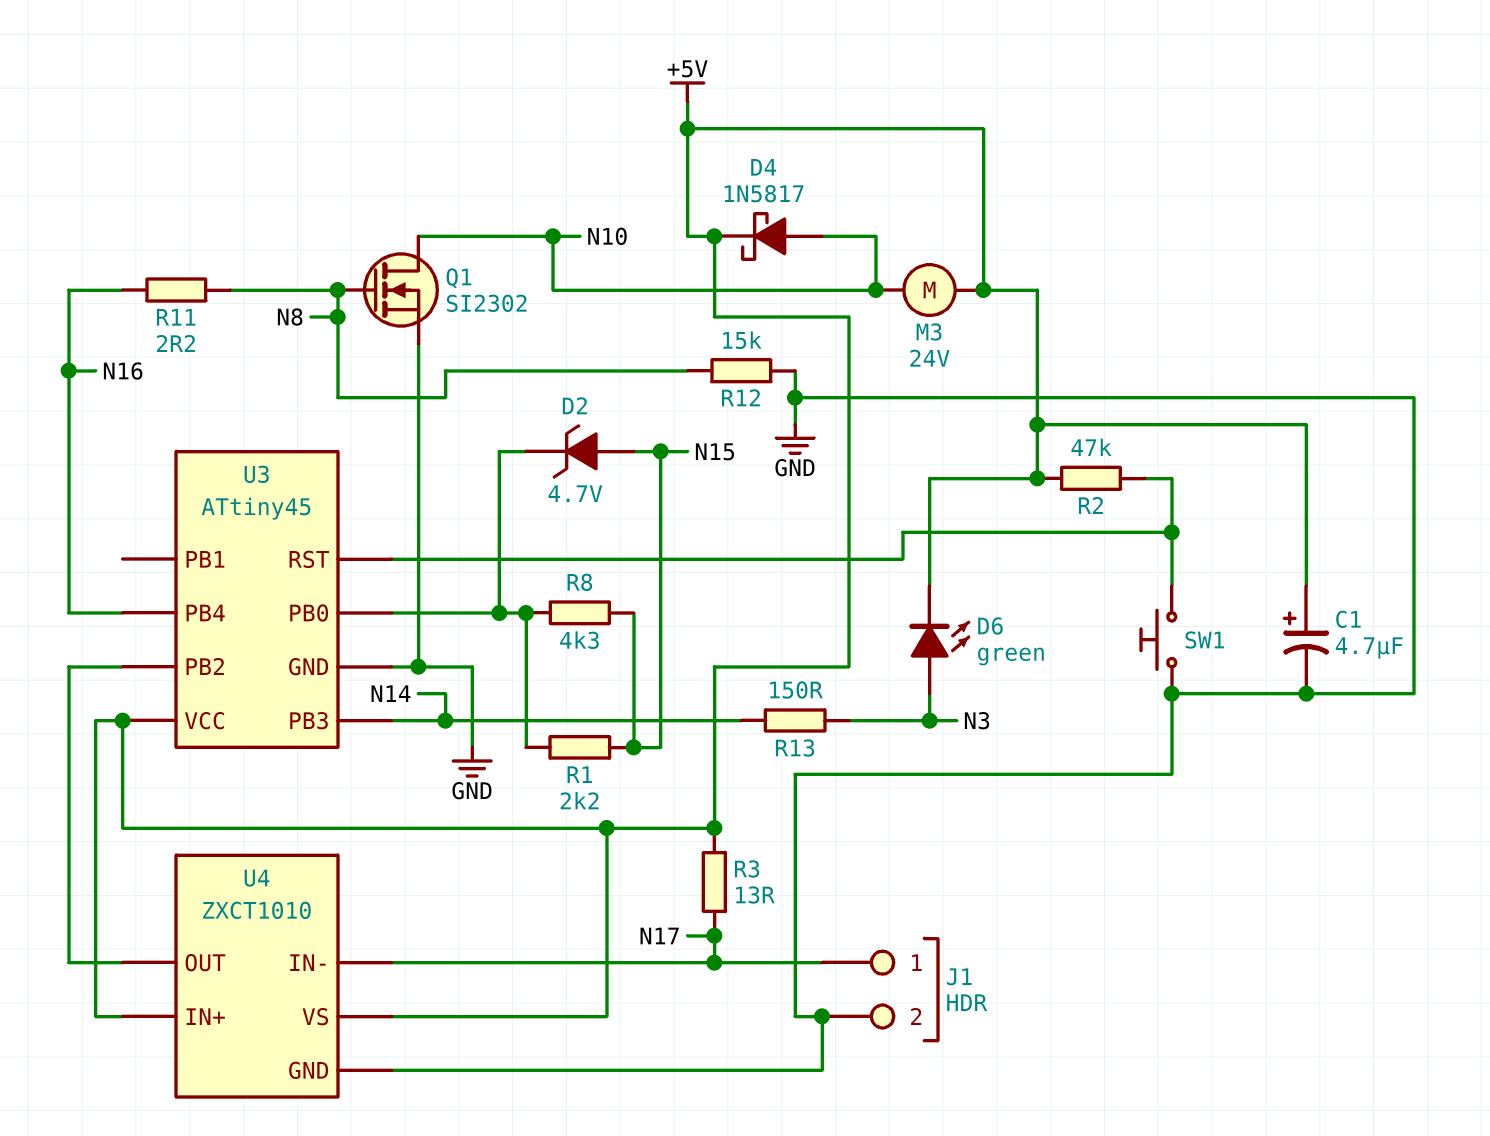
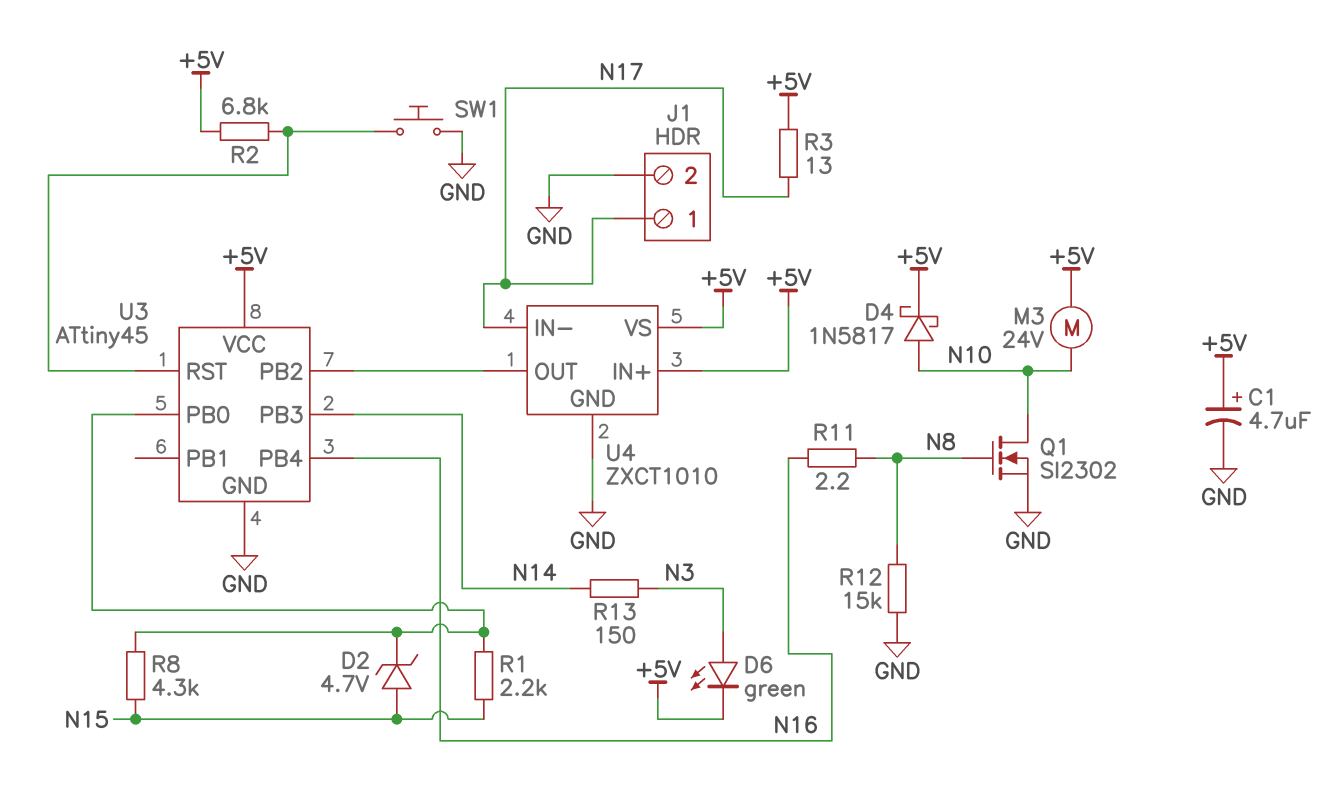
R2: 47k (+5V, U3/RST) -> 6.8k (+5V, U3/RST)

